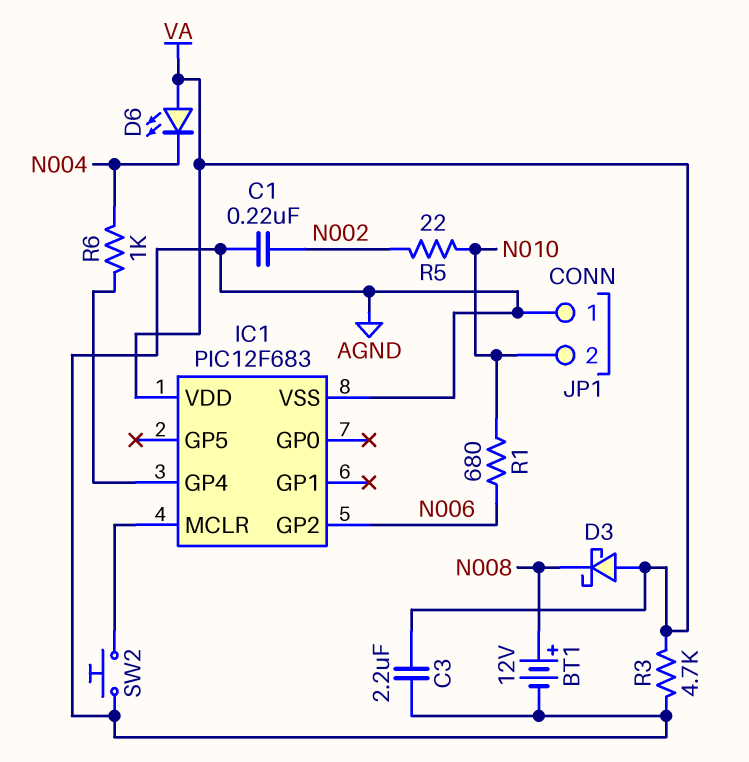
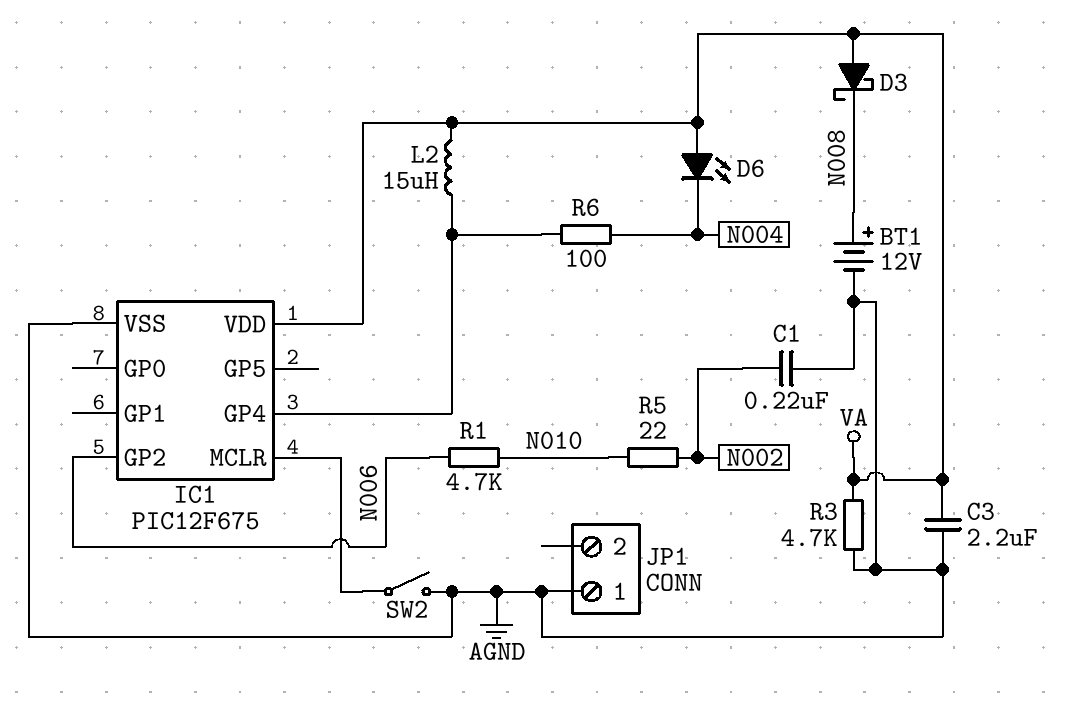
IC1: PIC12F683 -> PIC12F675
JP1 pin 2: N010 -> none
L2: none -> 15uH (IC1/GP4, VA)
R1: 680 (N006, N010) -> 4.7k (N006, N010)
R6: 1k (IC1/GP4, N004) -> 100 (IC1/GP4, N004)
SW2: button (AGND, IC1/MCLR) -> switch (AGND, IC1/MCLR)

